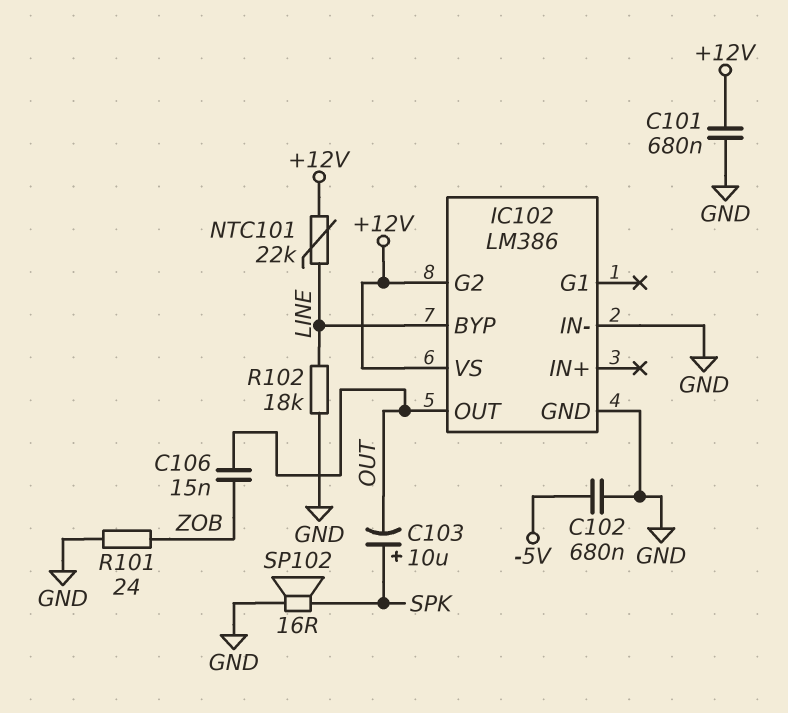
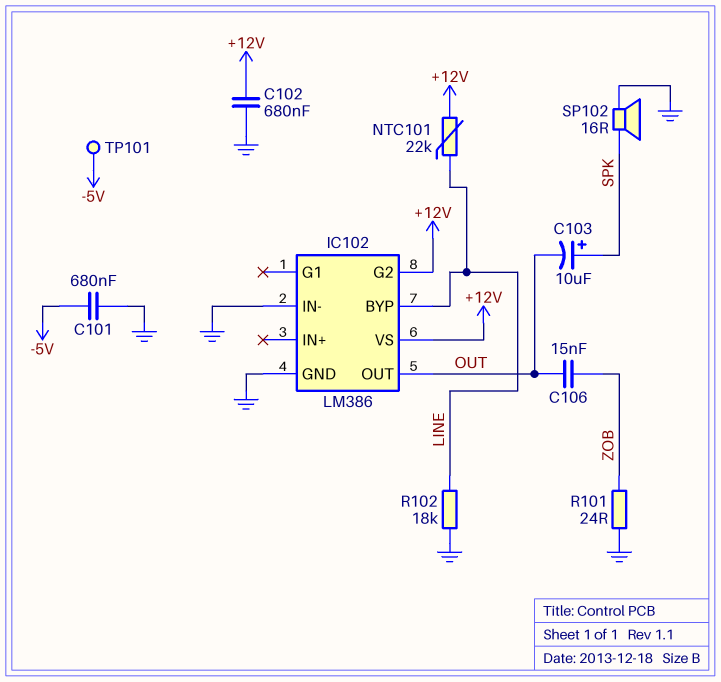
C101: 680nF (+12V, GND) -> 680nF (-5V, GND)
C102: 680nF (-5V, GND) -> 680nF (+12V, GND)
TP101: none -> test point (-5V)

